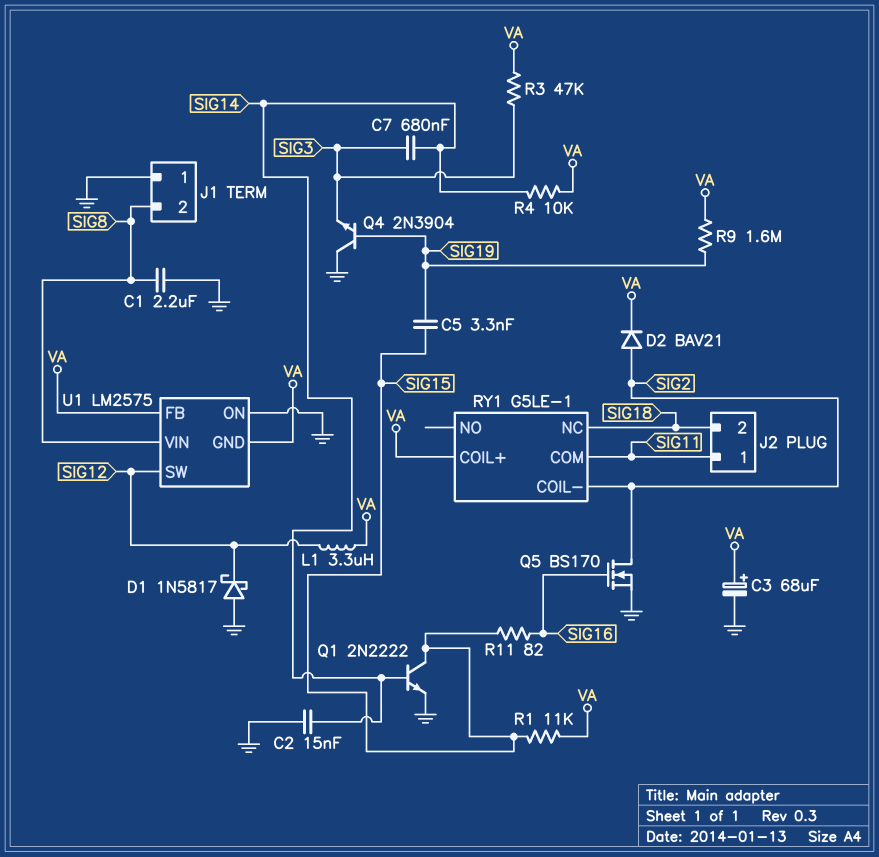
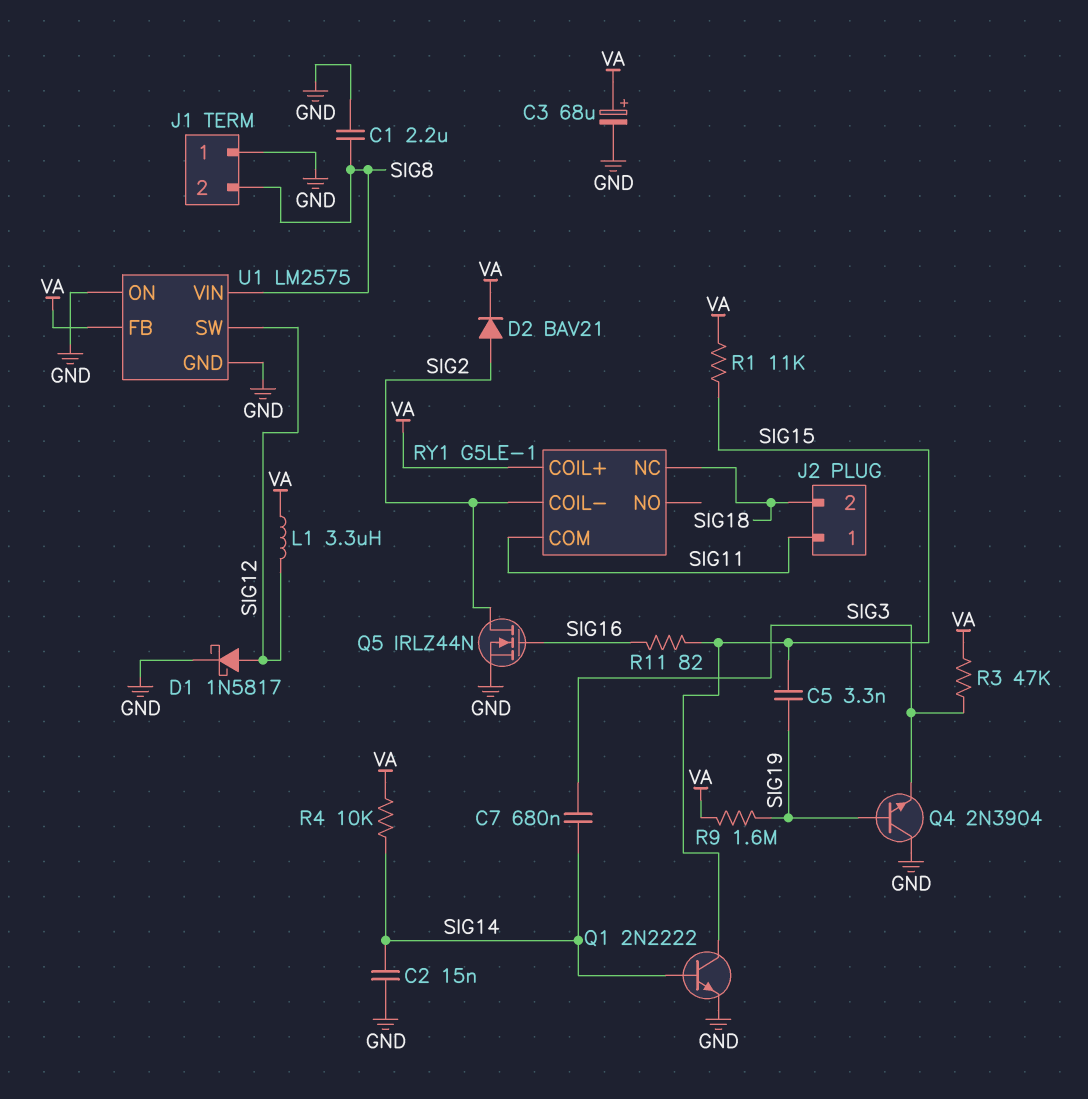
D1: schottky 1N5817 (A GND, K SIG12) -> schottky 1N5817 (A SIG12, K GND)
Q5: NMOS BS170 (G SIG16, D SIG2, S GND) -> NMOS IRLZ44N (G SIG16, D SIG2, S GND)
U1 pin GND: VA -> GND

